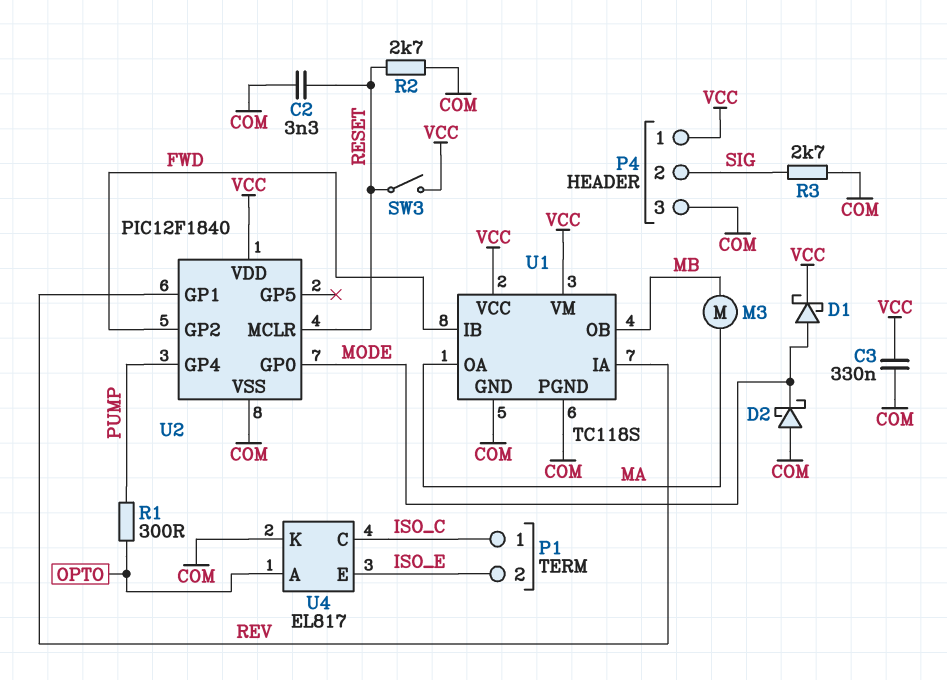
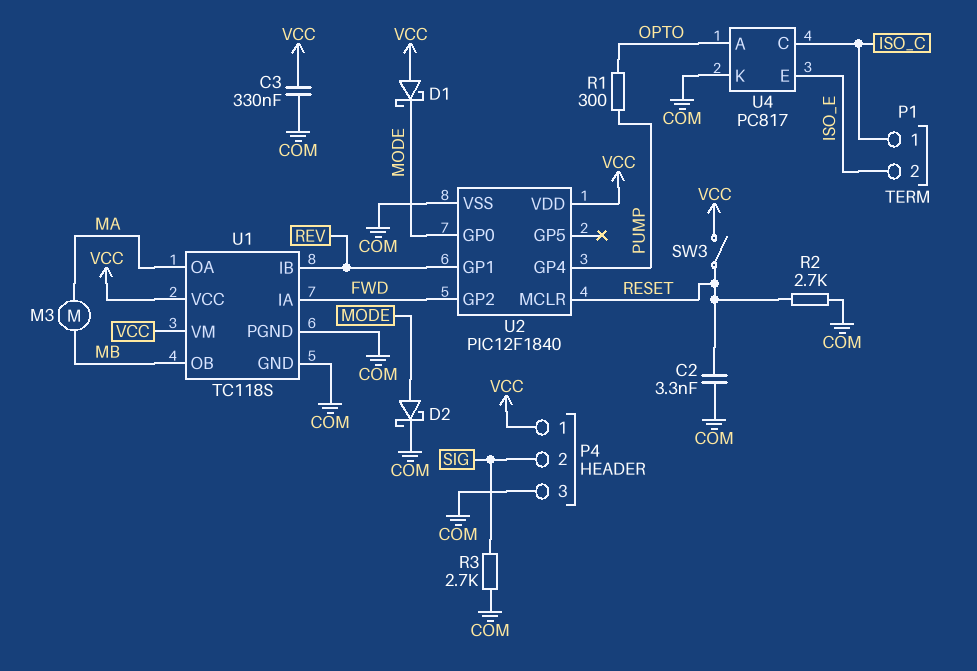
D1: schottky (A MODE, K VCC) -> schottky (A VCC, K MODE)
D2: schottky (A COM, K MODE) -> schottky (A MODE, K COM)
U1 pin IA: REV -> FWD
U1 pin IB: FWD -> REV
U4: EL817 -> PC817

